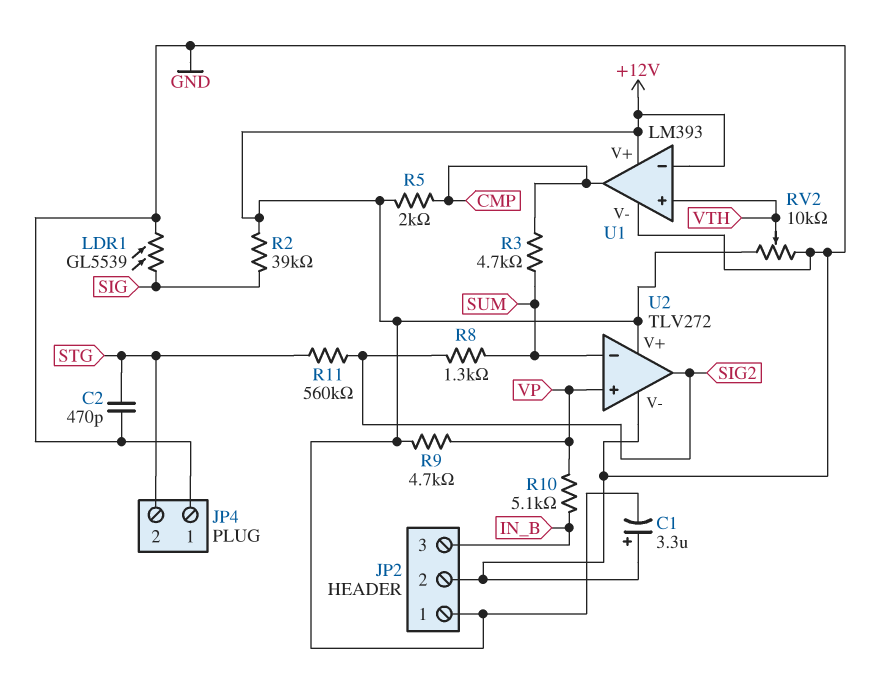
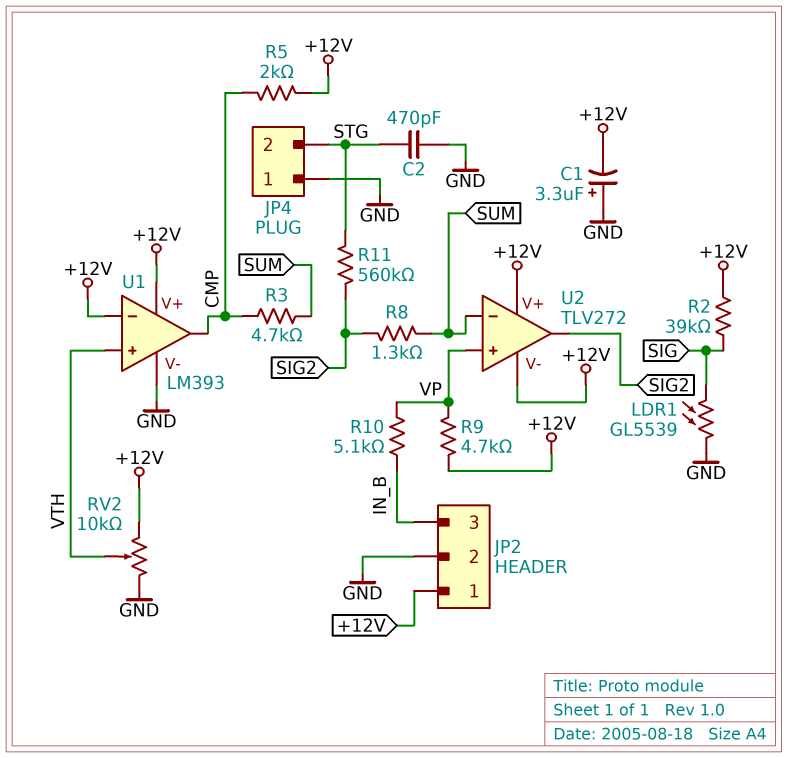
U2 pin V-: GND -> +12V

